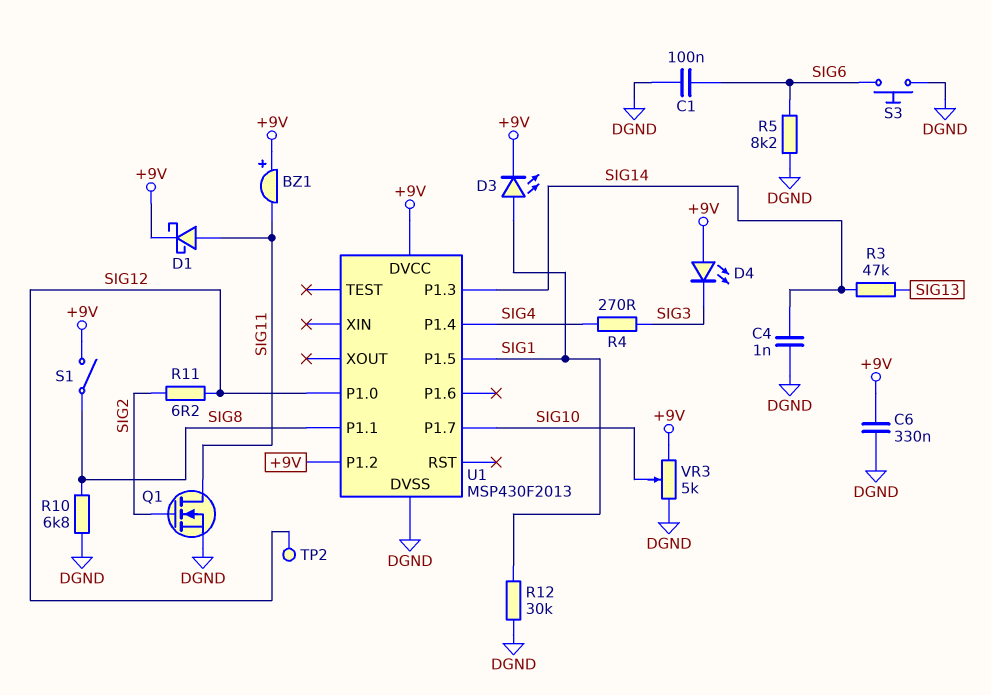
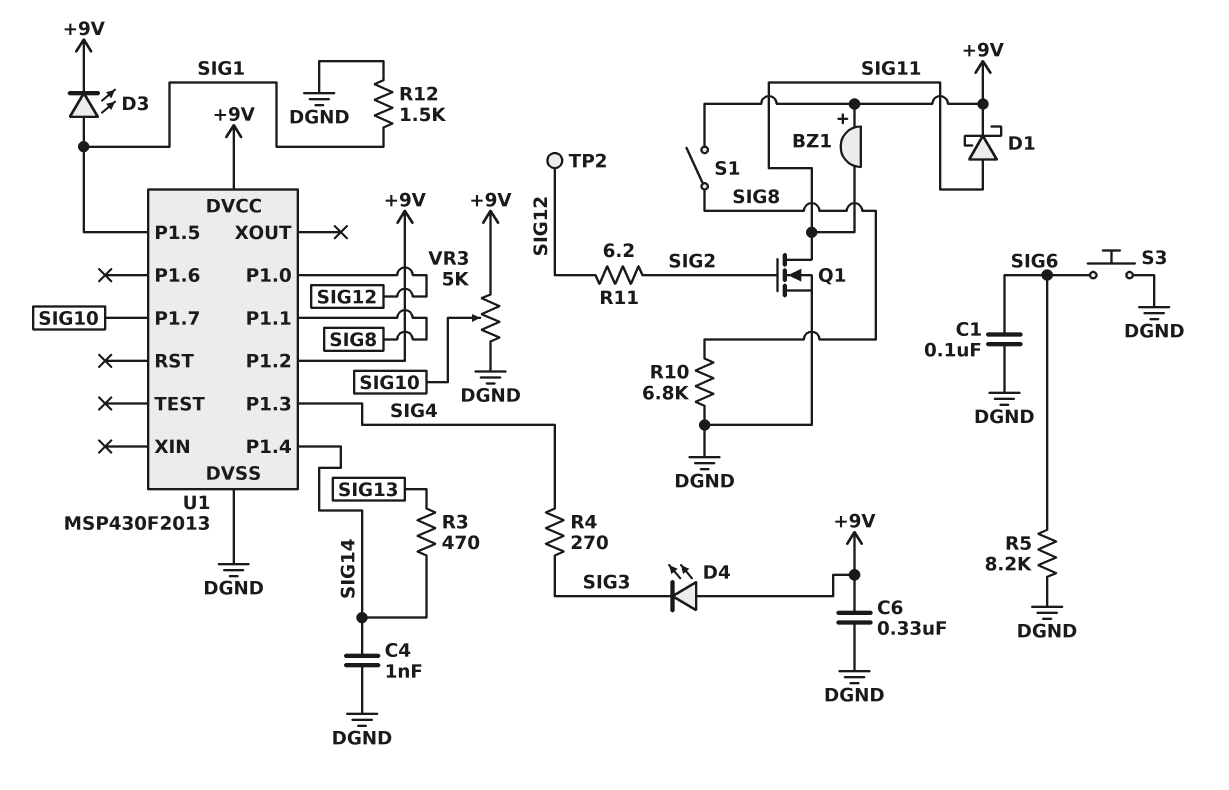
R3: 47k (SIG13, SIG14) -> 470 (SIG13, SIG14)
R12: 30k (DGND, SIG1) -> 1.5k (DGND, SIG1)
U1 pin P1.3: SIG14 -> SIG4
U1 pin P1.4: SIG4 -> SIG14

